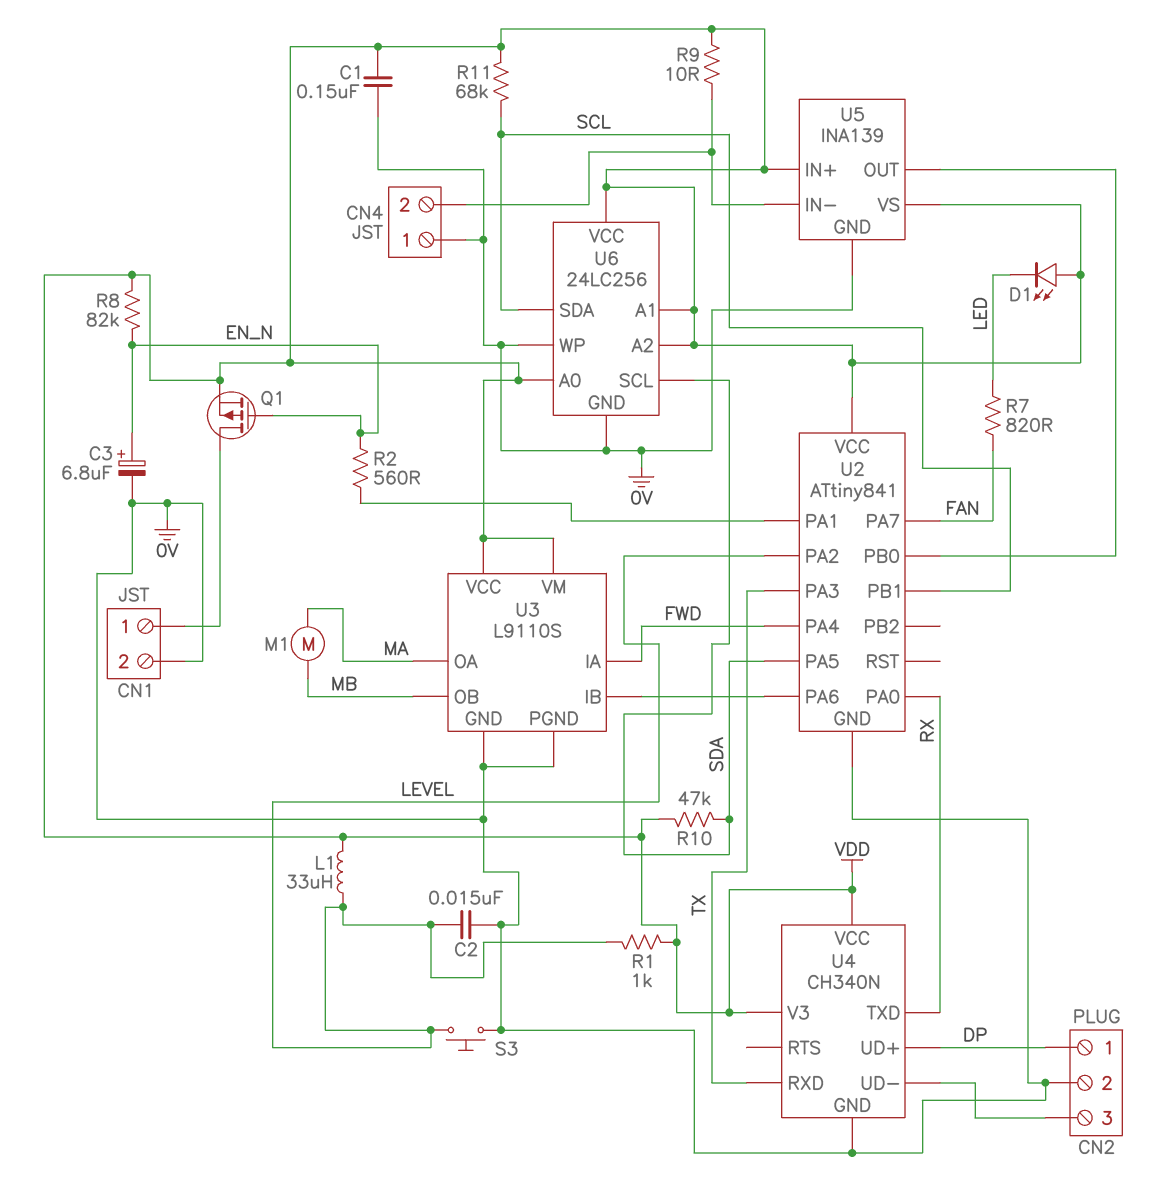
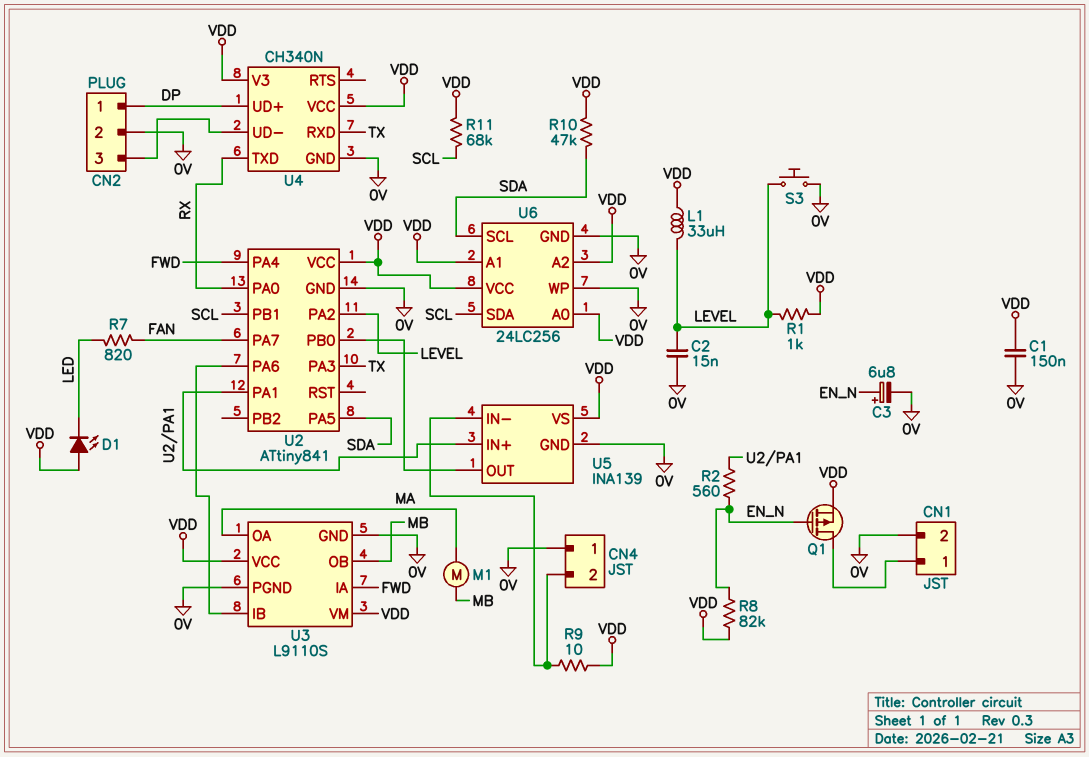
U5 pin IN+: VDD -> U2/PA1

